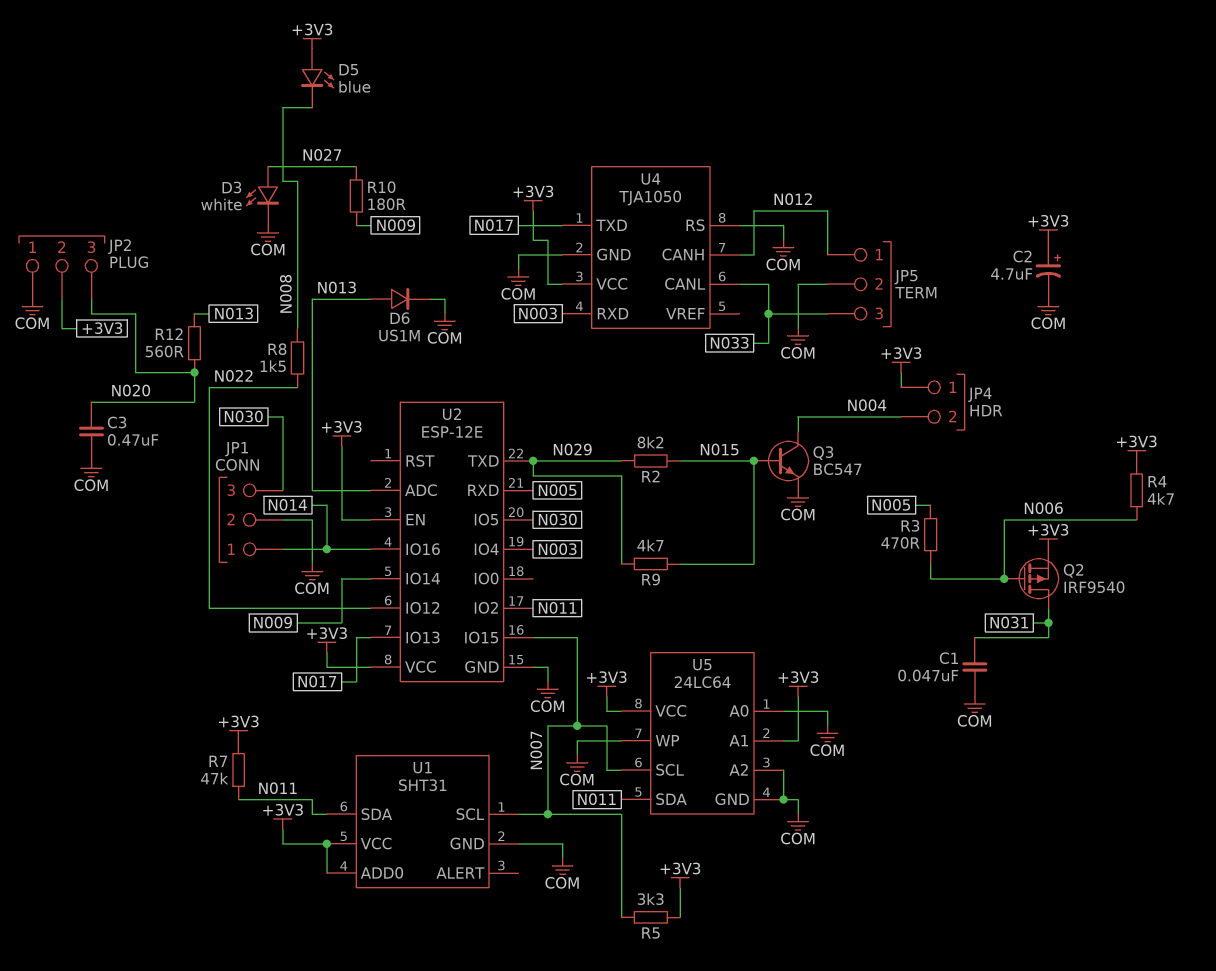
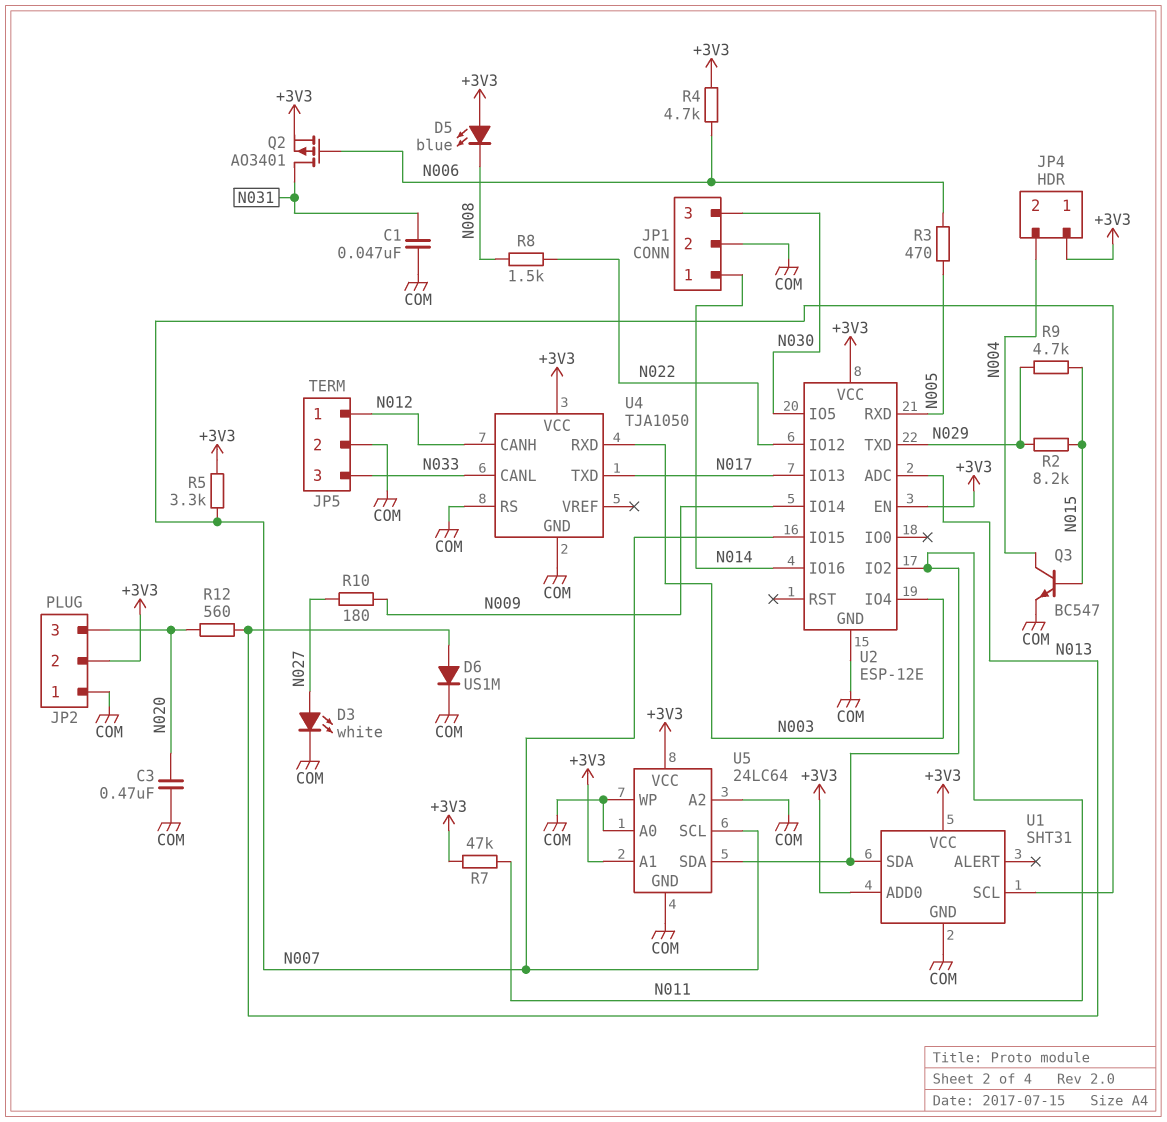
C2: 4.7uF (plus +3V3, minus COM) -> none
Q2: PMOS IRF9540 (G N006, D N031, S +3V3) -> PMOS AO3401 (G N006, D N031, S +3V3)

